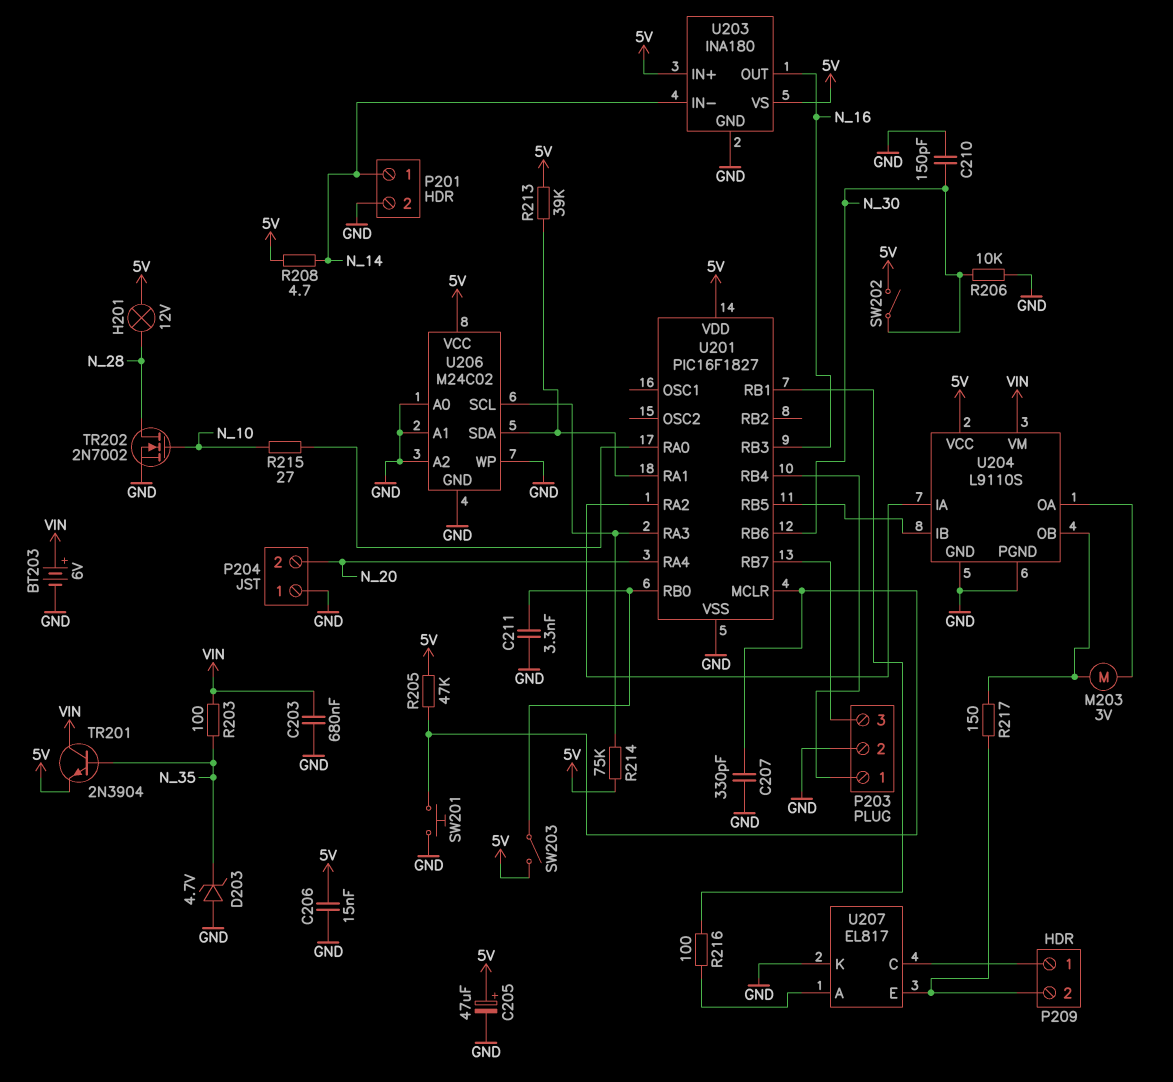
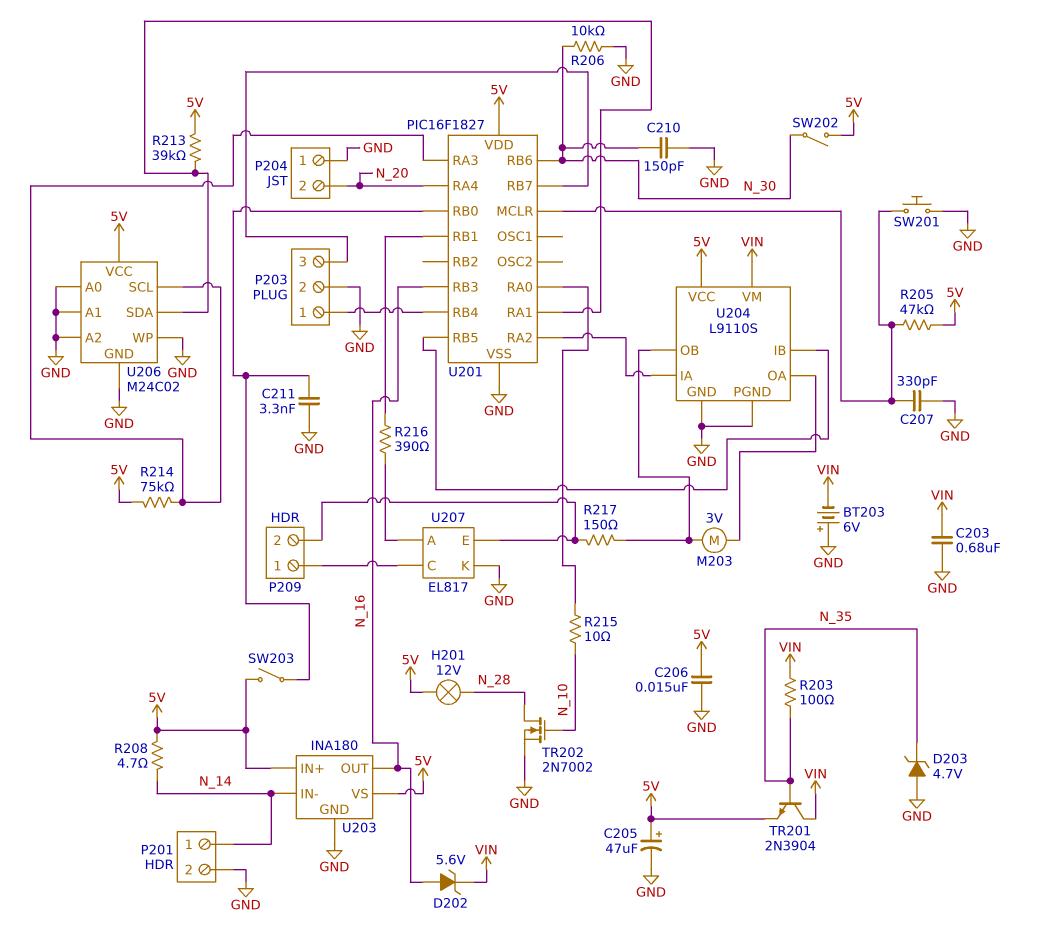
BT203: 6V (plus VIN, minus GND) -> 6V (plus GND, minus VIN)
D202: none -> zener 5.6V (A N_16, K VIN)
R215: 27 (N_10, U201/RA0) -> 10 (N_10, U201/RA0)
R216: 100 (U201/RB1, U207/A) -> 390 (U201/RB1, U207/A)

